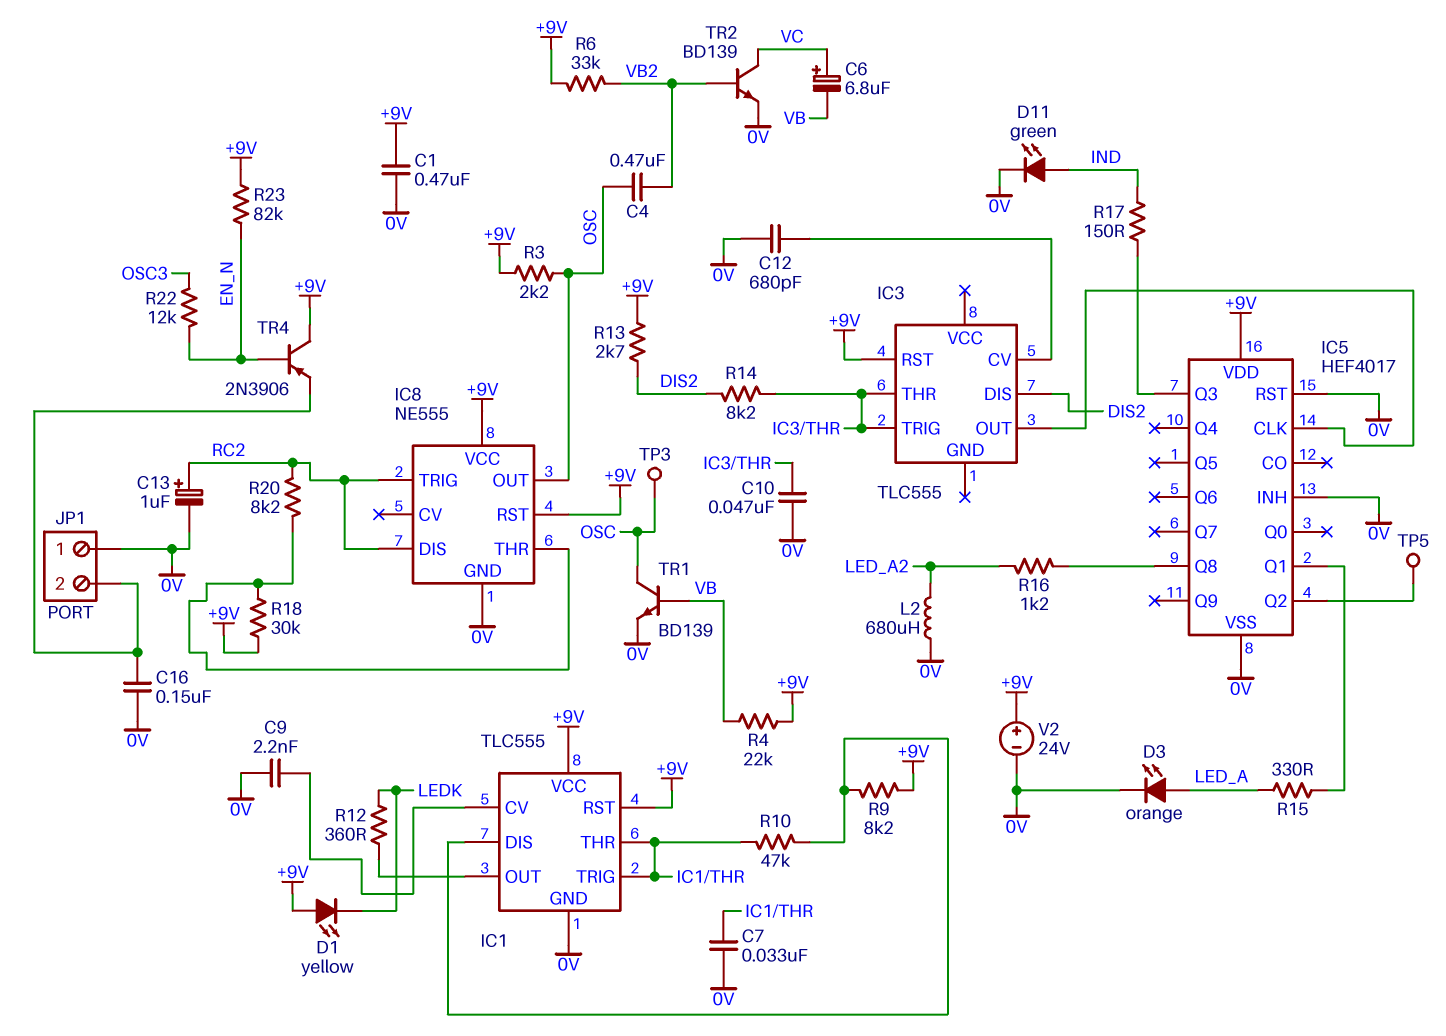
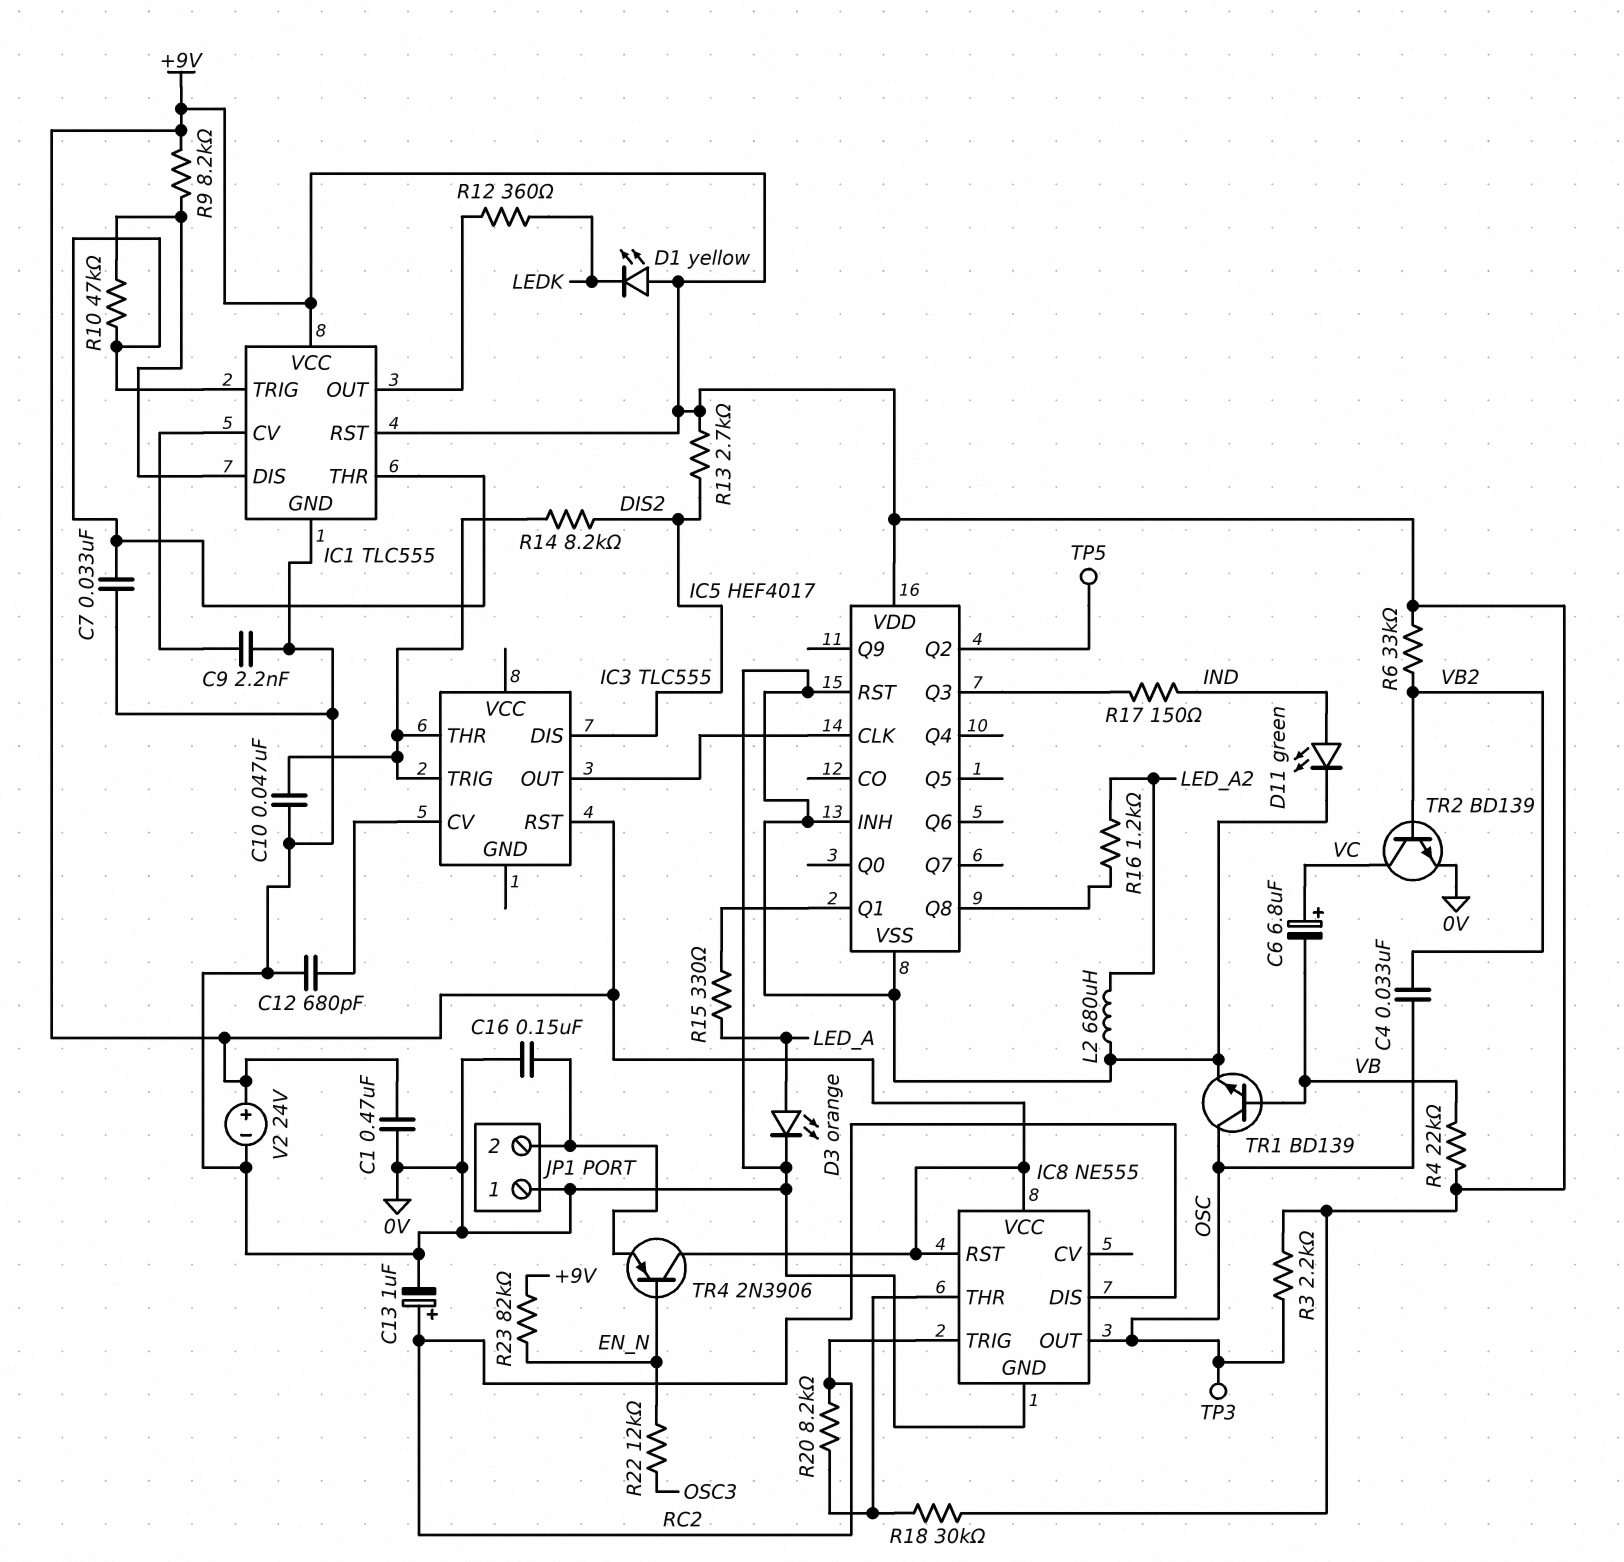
C4: 470nF (OSC, VB2) -> 33nF (OSC, VB2)

